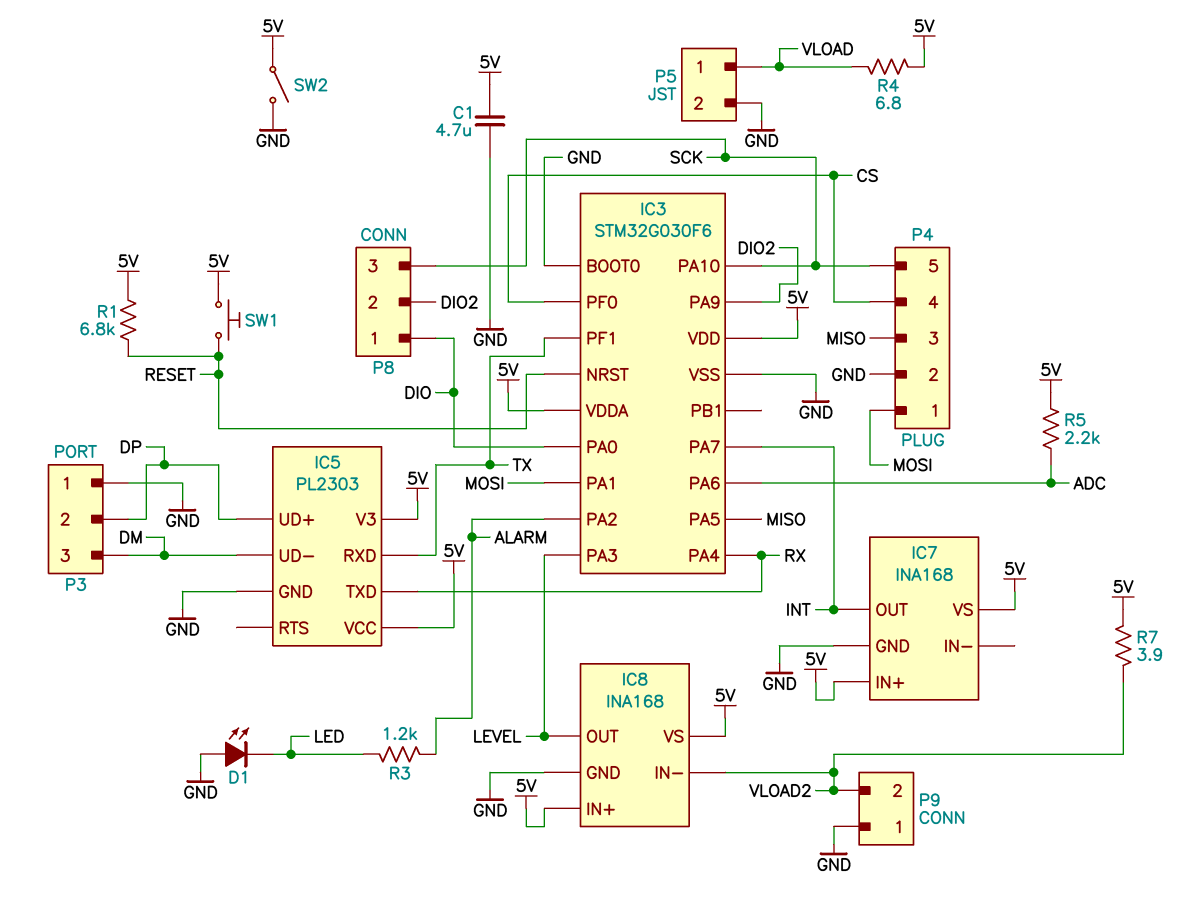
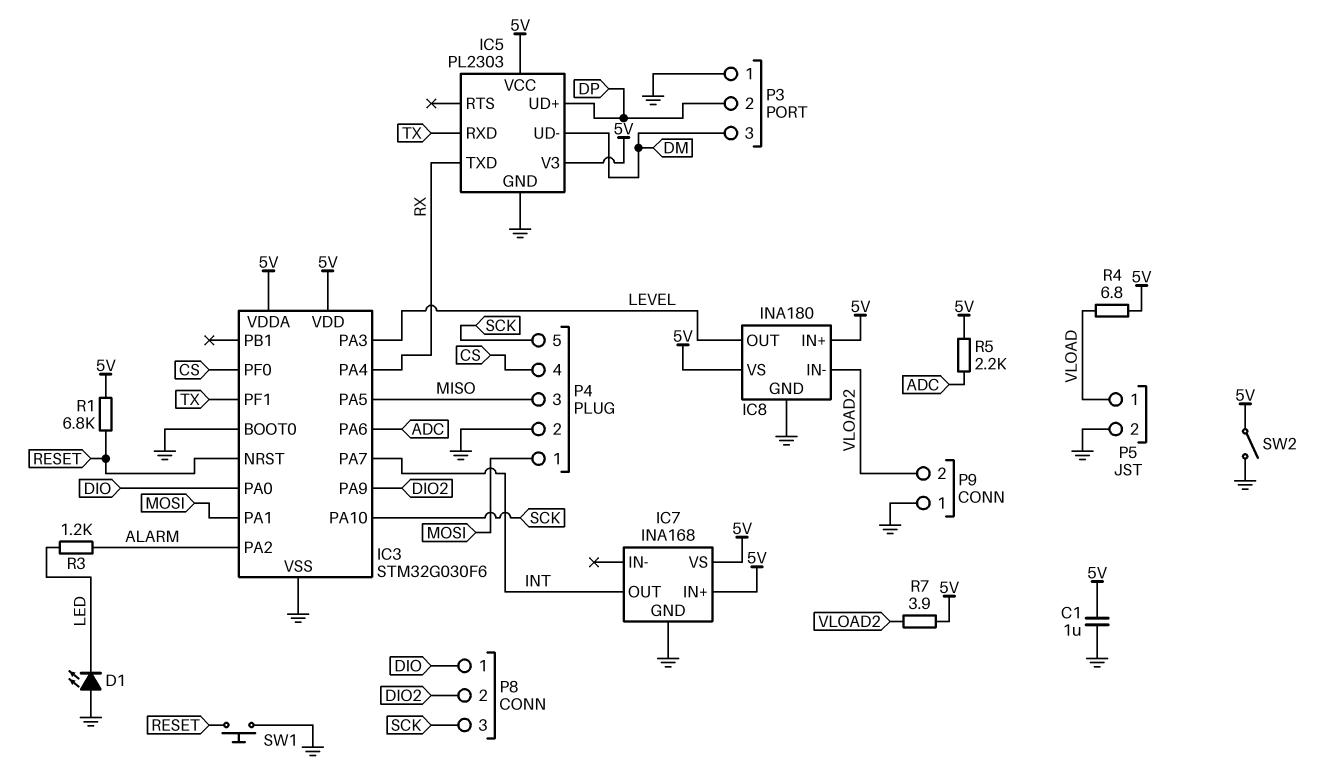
C1: 4.7uF (5V, GND) -> 1uF (5V, GND)
IC8: INA168 -> INA180
SW1: button (5V, RESET) -> button (GND, RESET)

